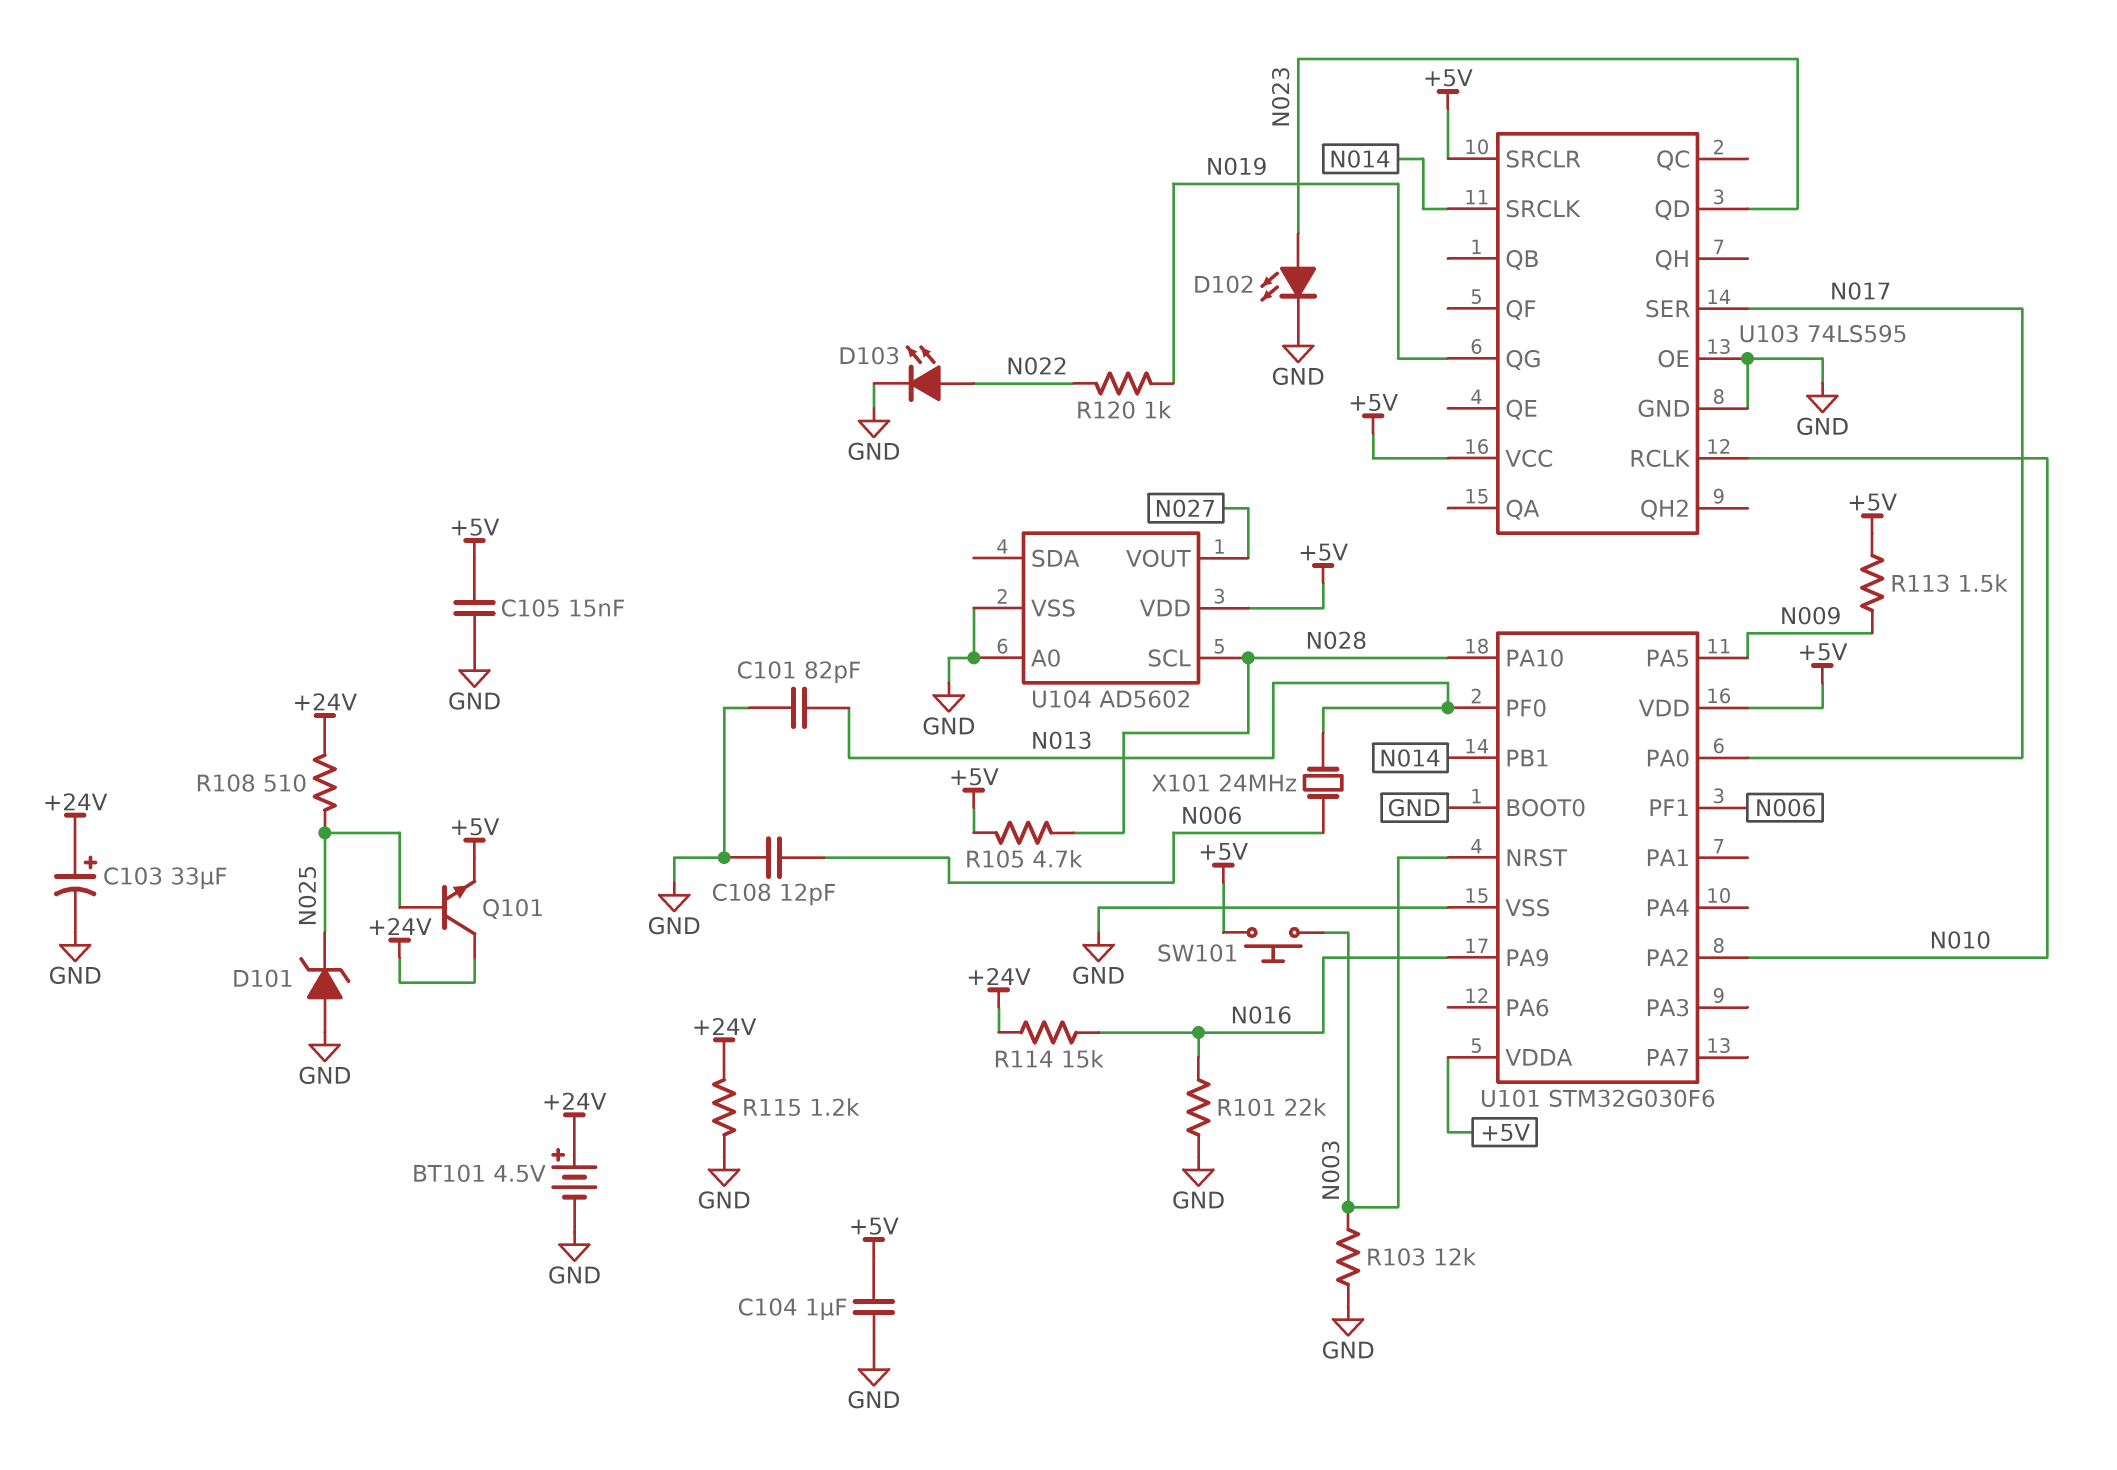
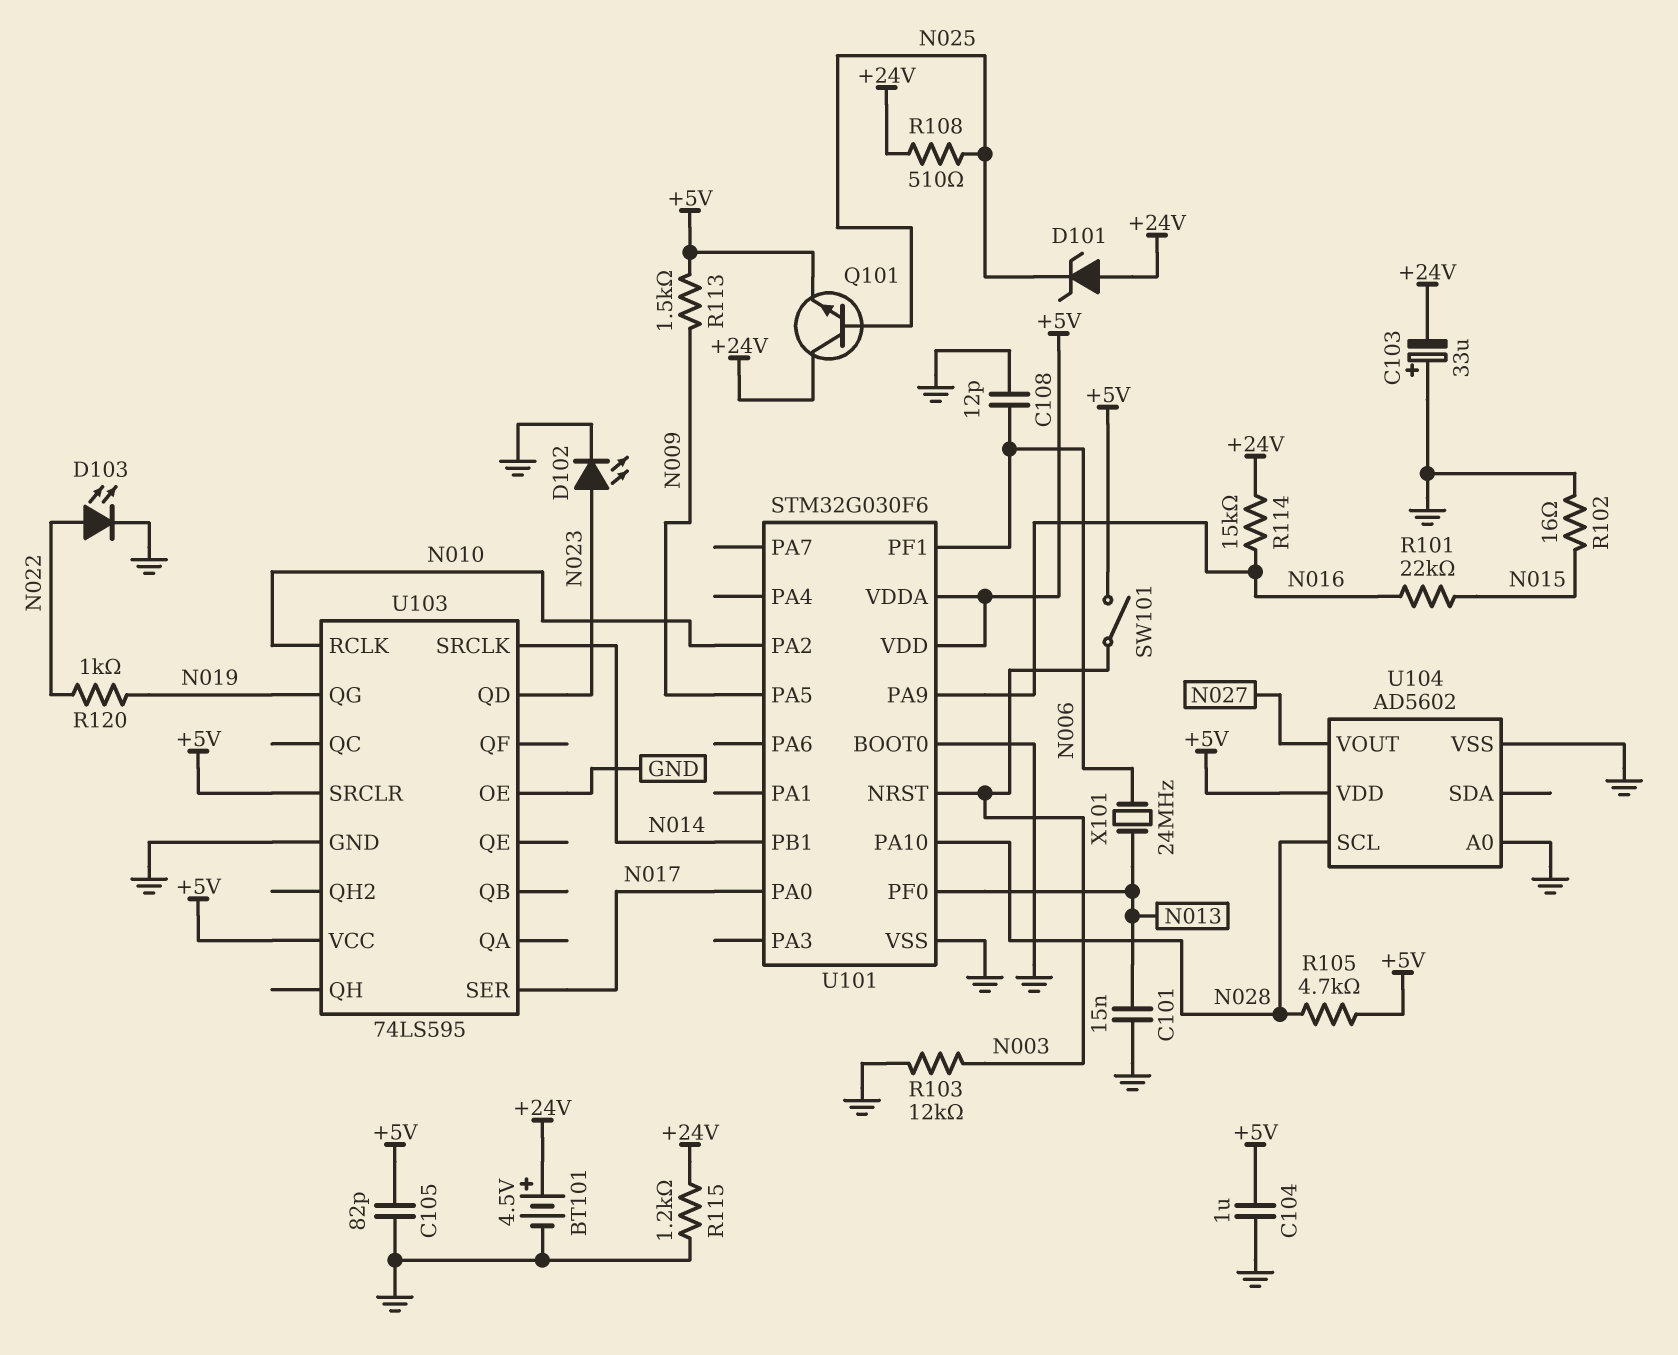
C101: 82pF (GND, N013) -> 15nF (GND, N013)
C103: 33uF (plus +24V, minus GND) -> 33uF (plus GND, minus +24V)
C105: 15nF (+5V, GND) -> 82pF (+5V, GND)
D101: zener (A GND, K N025) -> zener (A +24V, K N025)
R101: 22k (GND, N016) -> 22k (N015, N016)
R102: none -> 16 (GND, N015)
SW101: button (+5V, N003) -> switch (+5V, N003)

